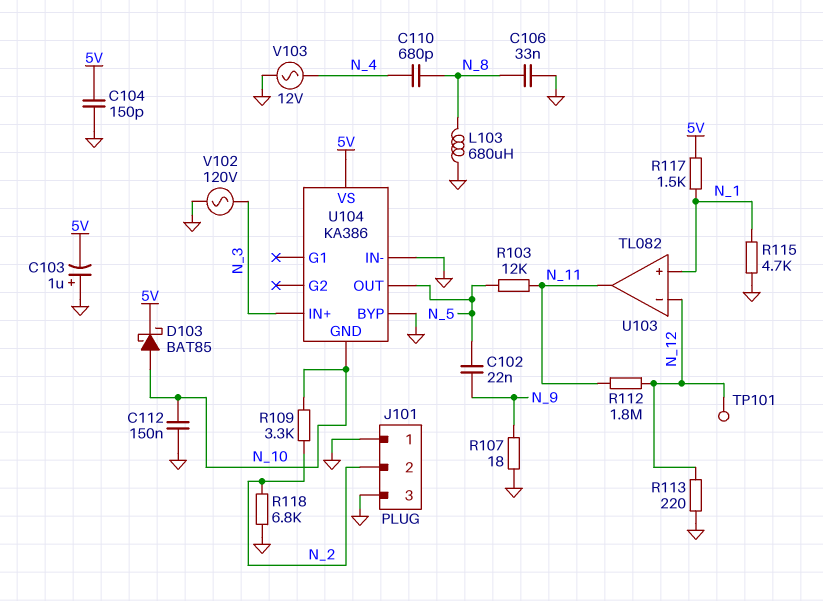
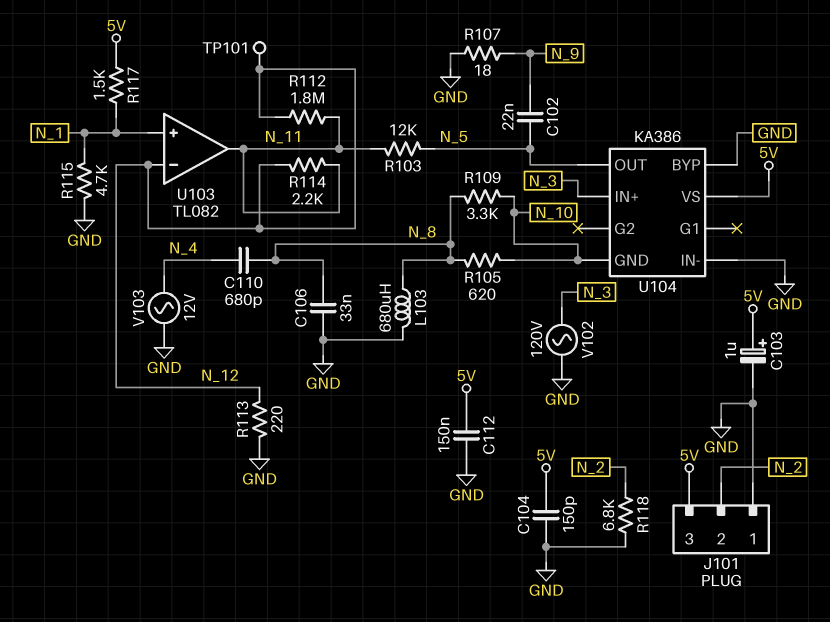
C103: 1uF (plus GND, minus 5V) -> 1uF (plus 5V, minus GND)
C112: 150nF (GND, N_10) -> 150nF (5V, GND)
D103: schottky BAT85 (A N_10, K 5V) -> none
J101 pin 3: GND -> 5V
R105: none -> 620 (N_8, N_10)
R109: 3.3k (N_2, N_10) -> 3.3k (N_8, N_10)
R114: none -> 2.2k (N_11, N_12)

